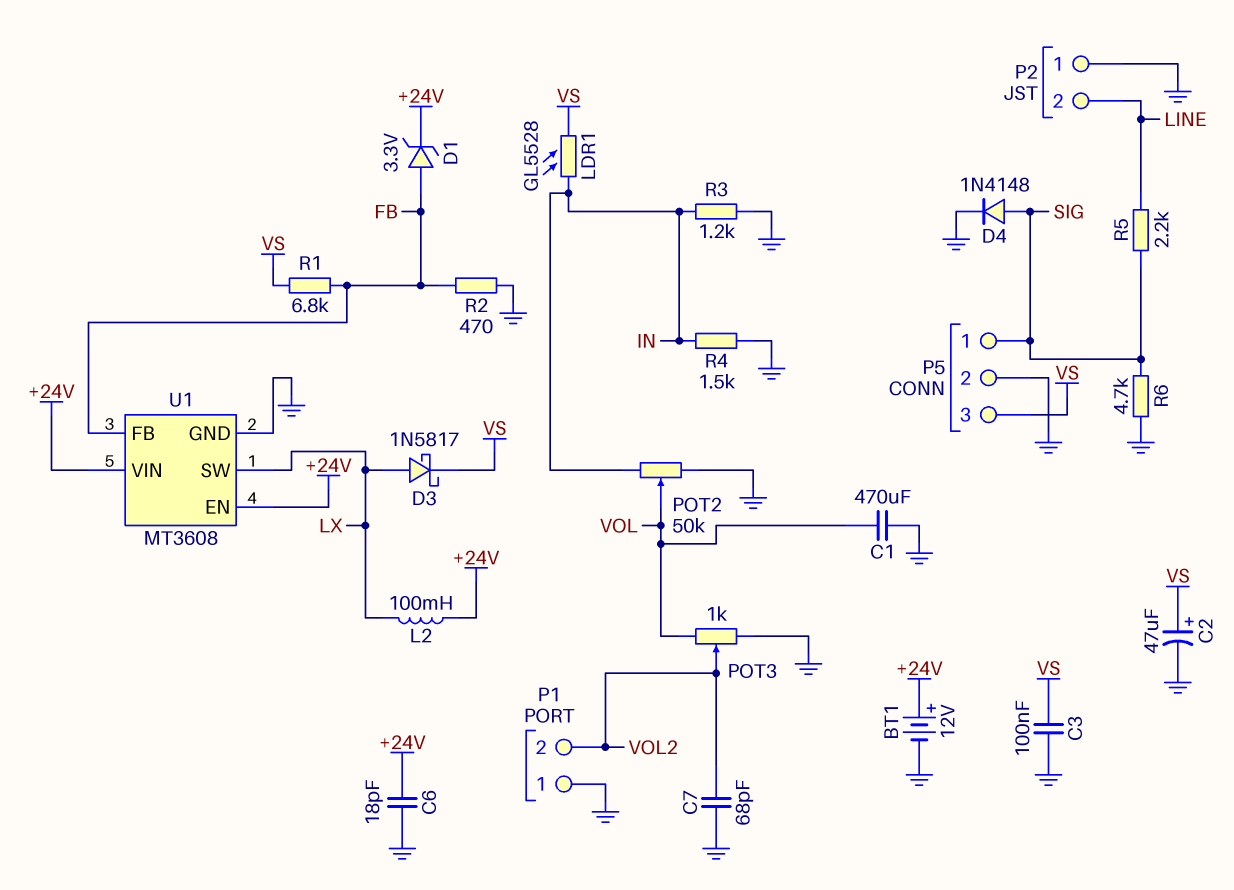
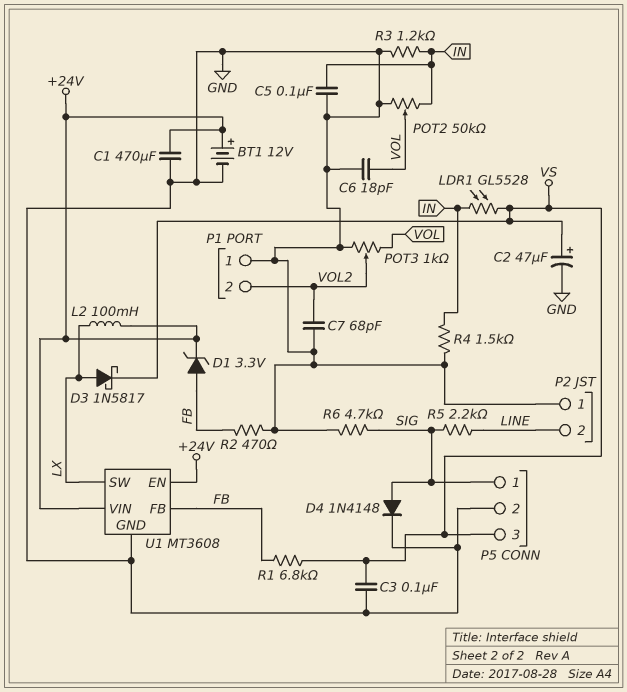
C1: 470uF (GND, VOL) -> 470uF (+24V, GND)
C5: none -> 100nF (GND, IN)
C6: 18pF (+24V, GND) -> 18pF (GND, VOL)

